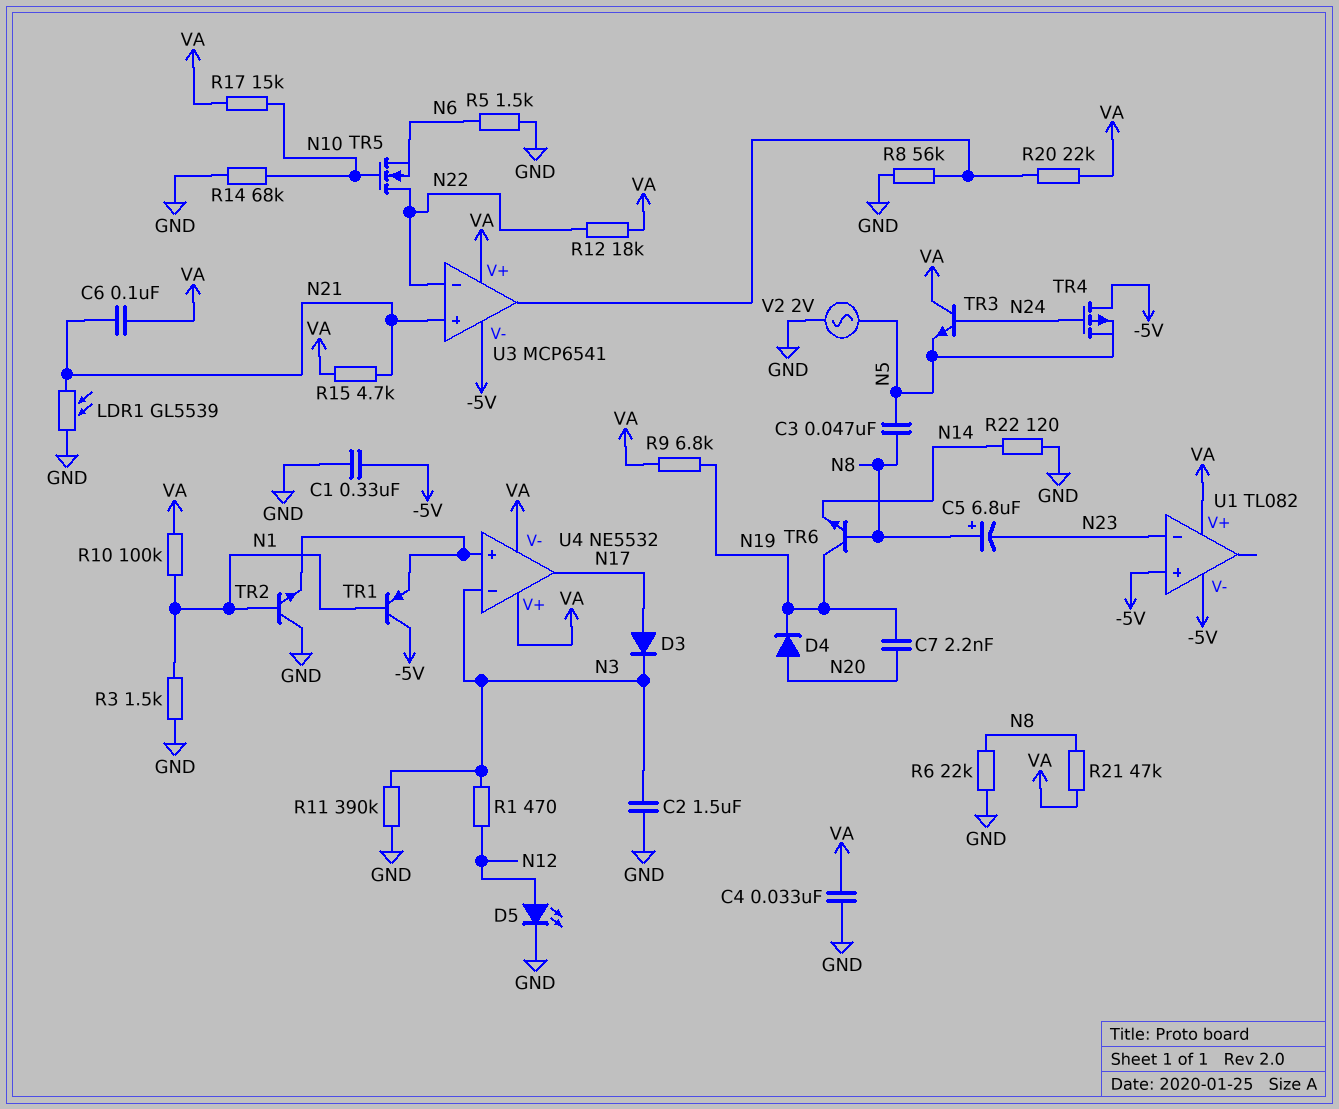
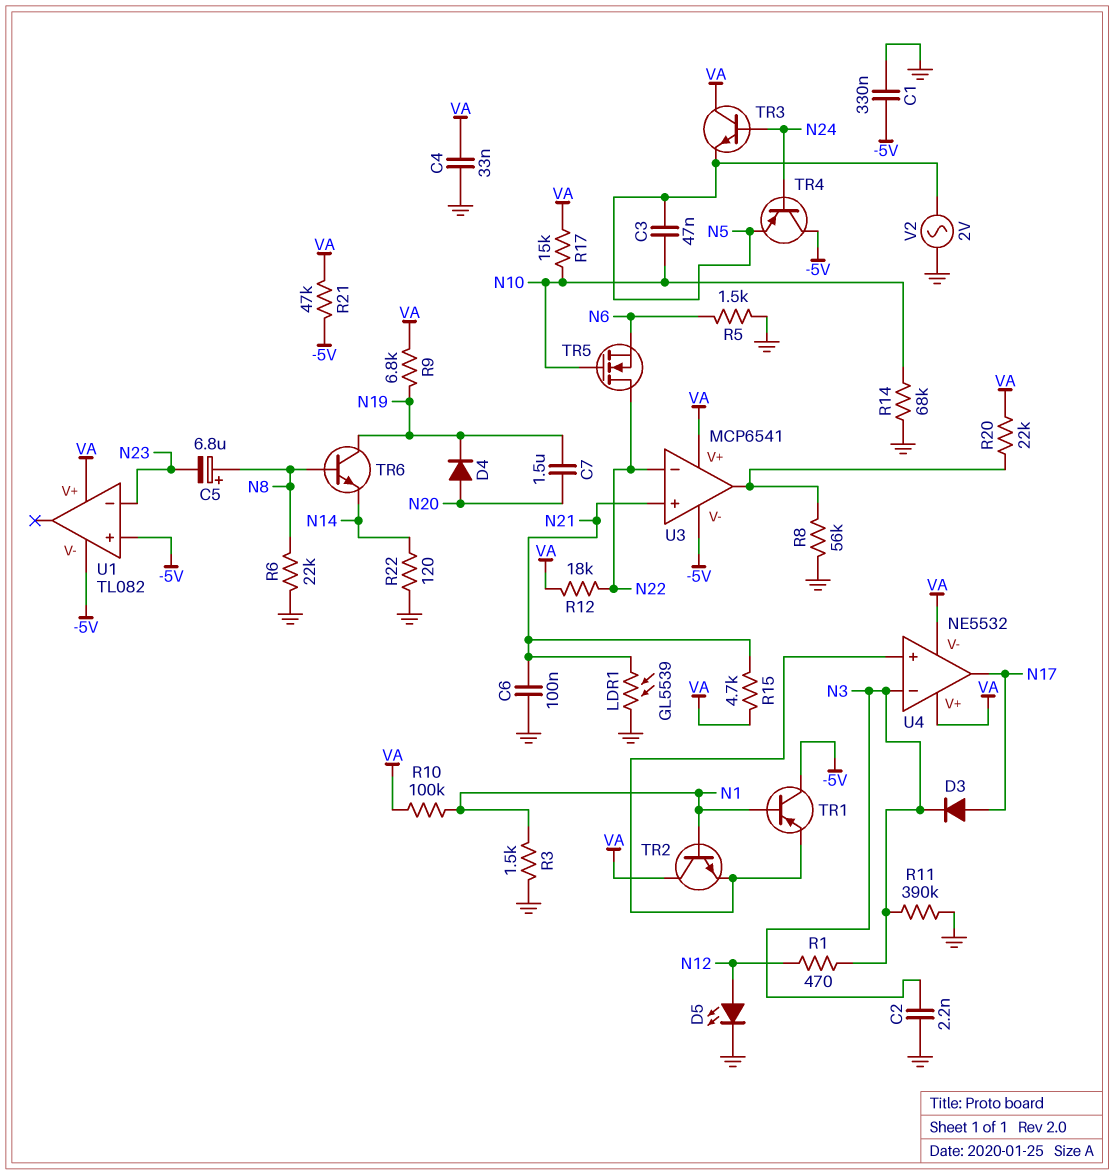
C2: 1.5uF (GND, N3) -> 2.2nF (GND, N3)
C3: 47nF (N5, N8) -> 47nF (N5, N10)
C6: 100nF (N21, VA) -> 100nF (GND, N21)
C7: 2.2nF (N19, N20) -> 1.5uF (N19, N20)
R21: 47k (N8, VA) -> 47k (-5V, VA)
TR2: NPN (B N1, C GND, E U4/in+) -> NPN (B N1, C VA, E U4/in+)
TR4: PMOS (G N24, D -5V, S N5) -> PNP (B N24, C -5V, E N5)

